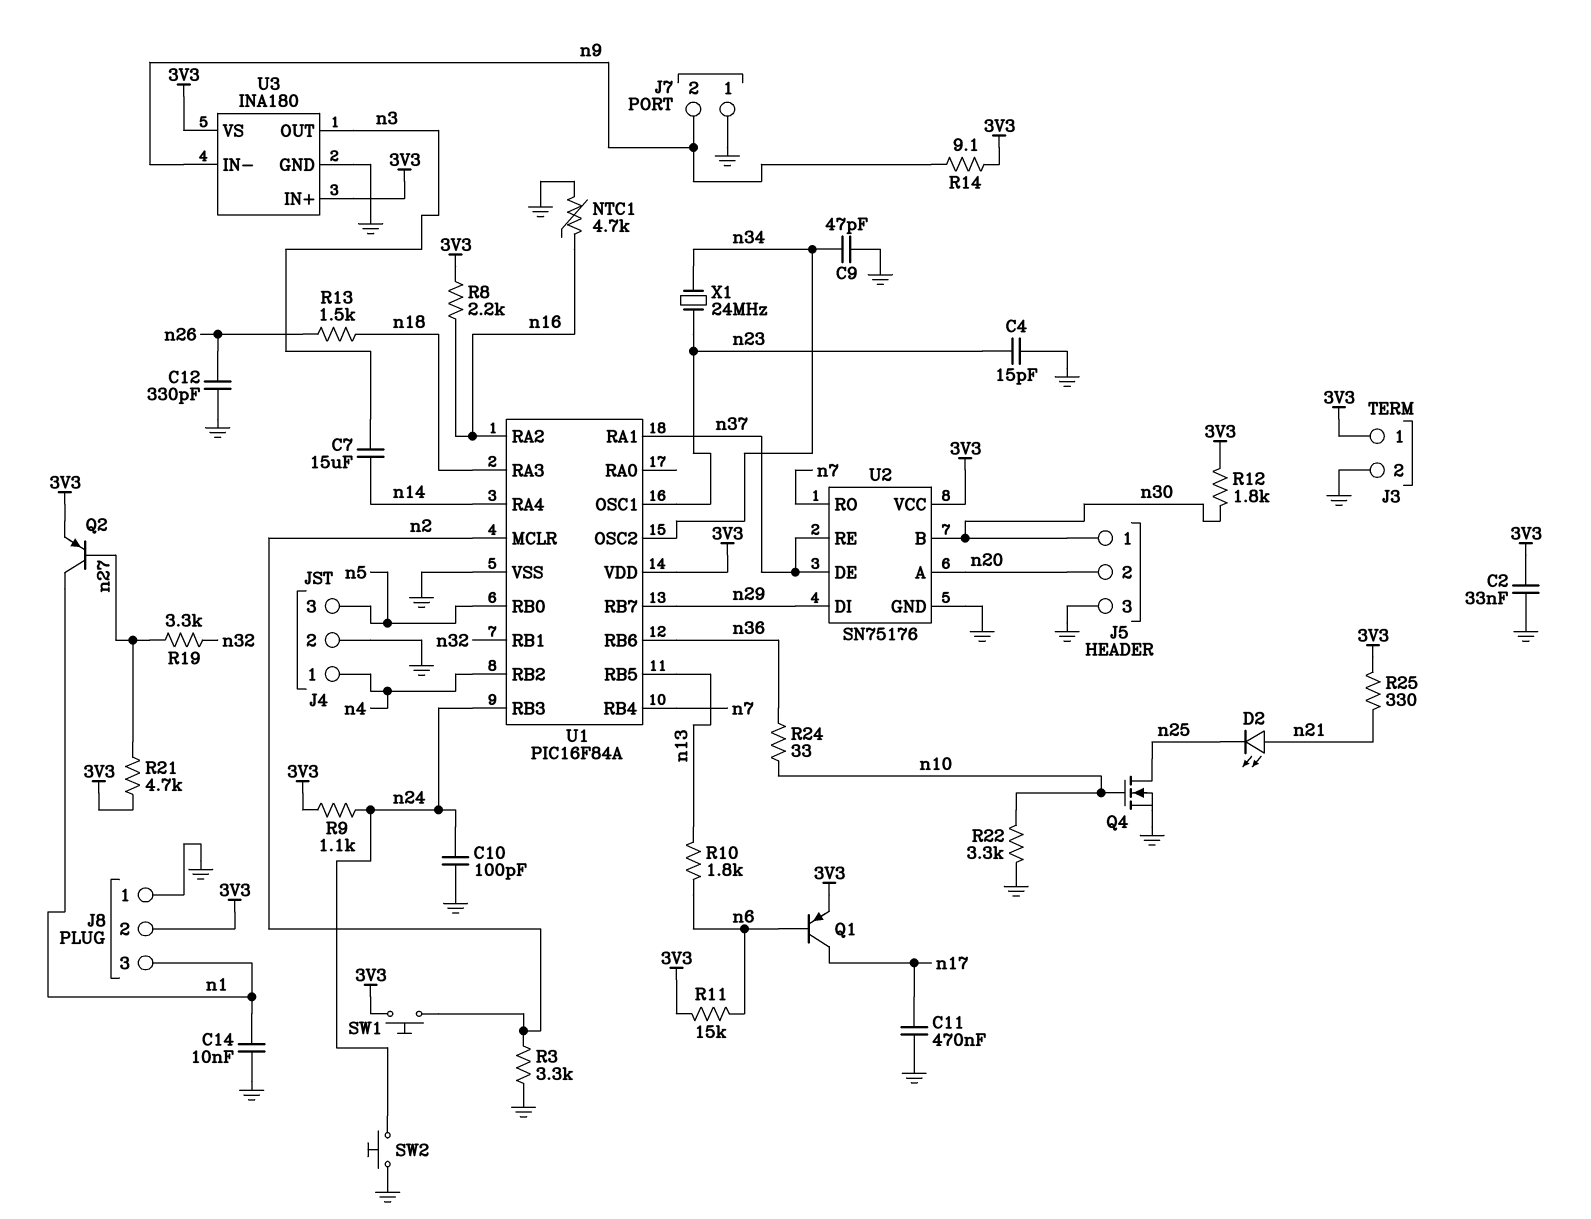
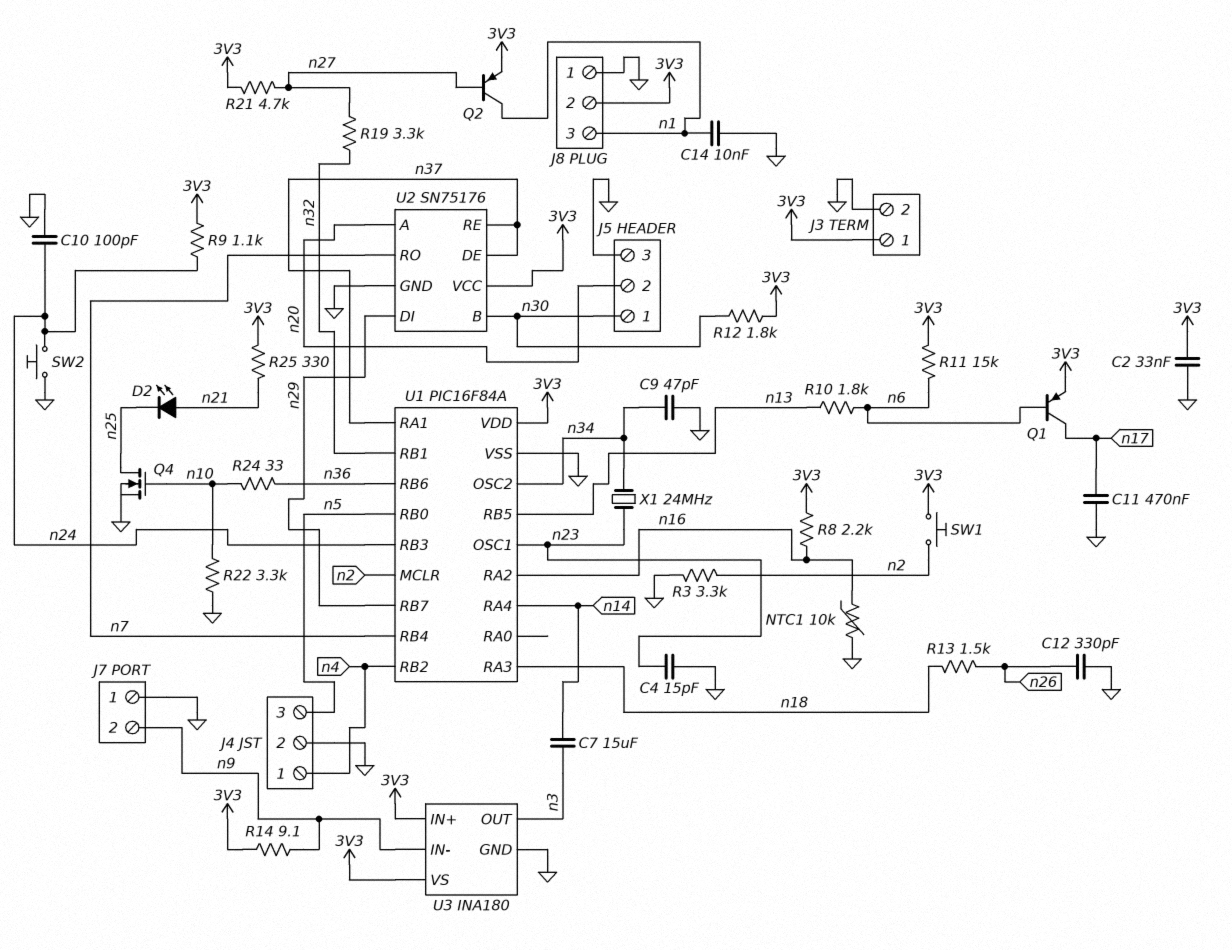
NTC1: 4.7k (GND, n16) -> 10k (GND, n16)

